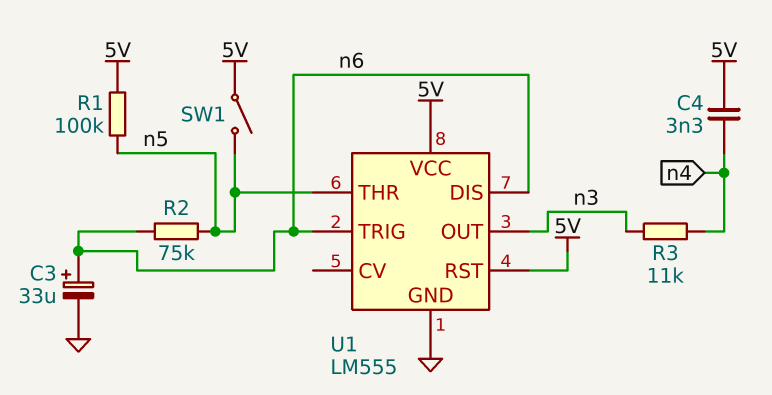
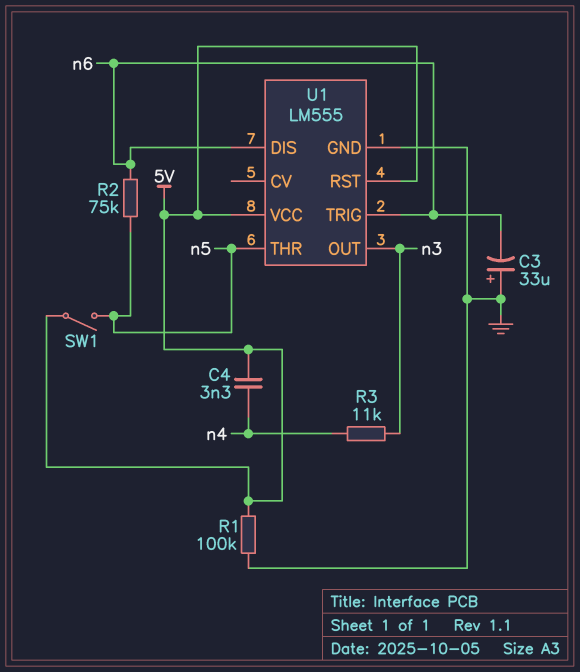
C3: 33uF (plus n6, minus GND) -> 33uF (plus GND, minus n6)
R1: 100k (5V, n5) -> 100k (5V, GND)

